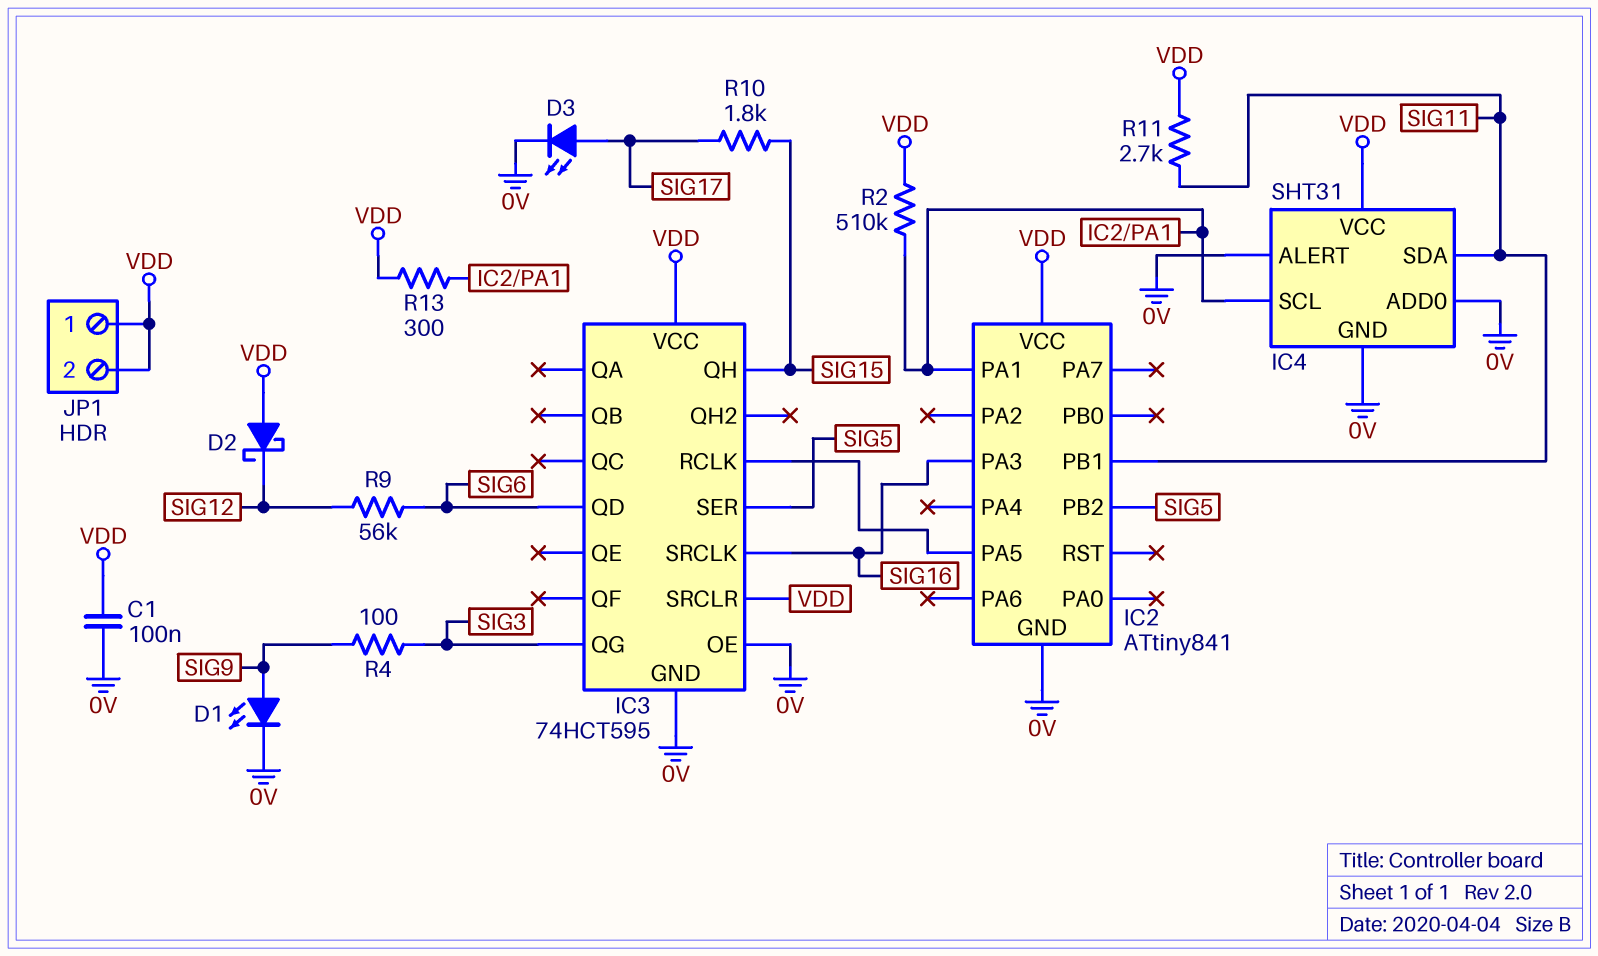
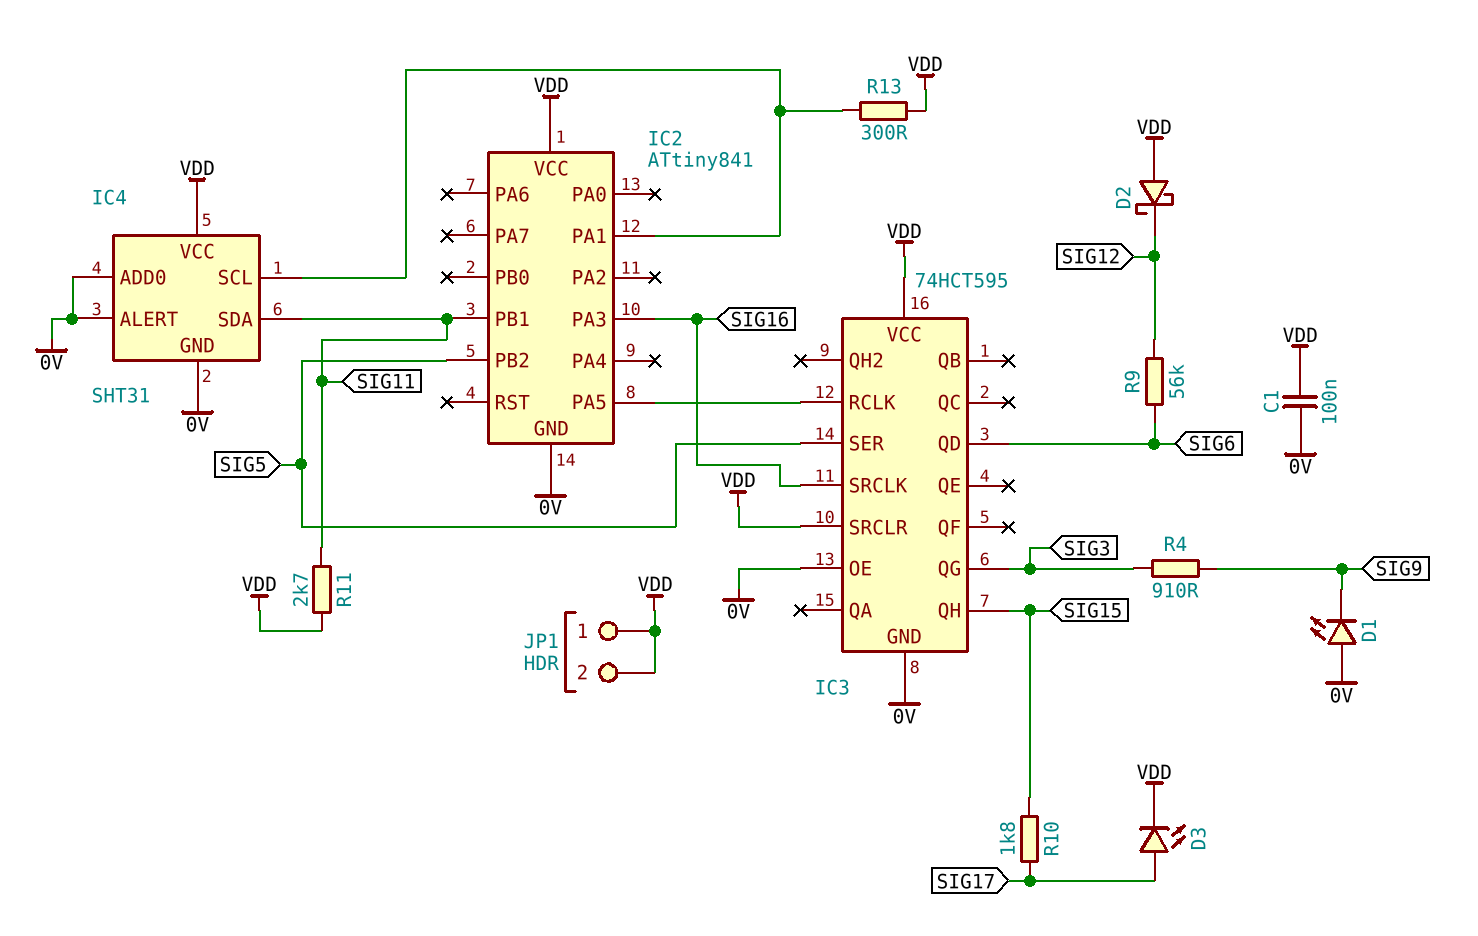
D1: LED (A SIG9, K 0V) -> LED (A 0V, K SIG9)
D3: LED (A SIG17, K 0V) -> LED (A SIG17, K VDD)
R2: 510k (IC2/PA1, VDD) -> none
R4: 100 (SIG3, SIG9) -> 910 (SIG3, SIG9)

